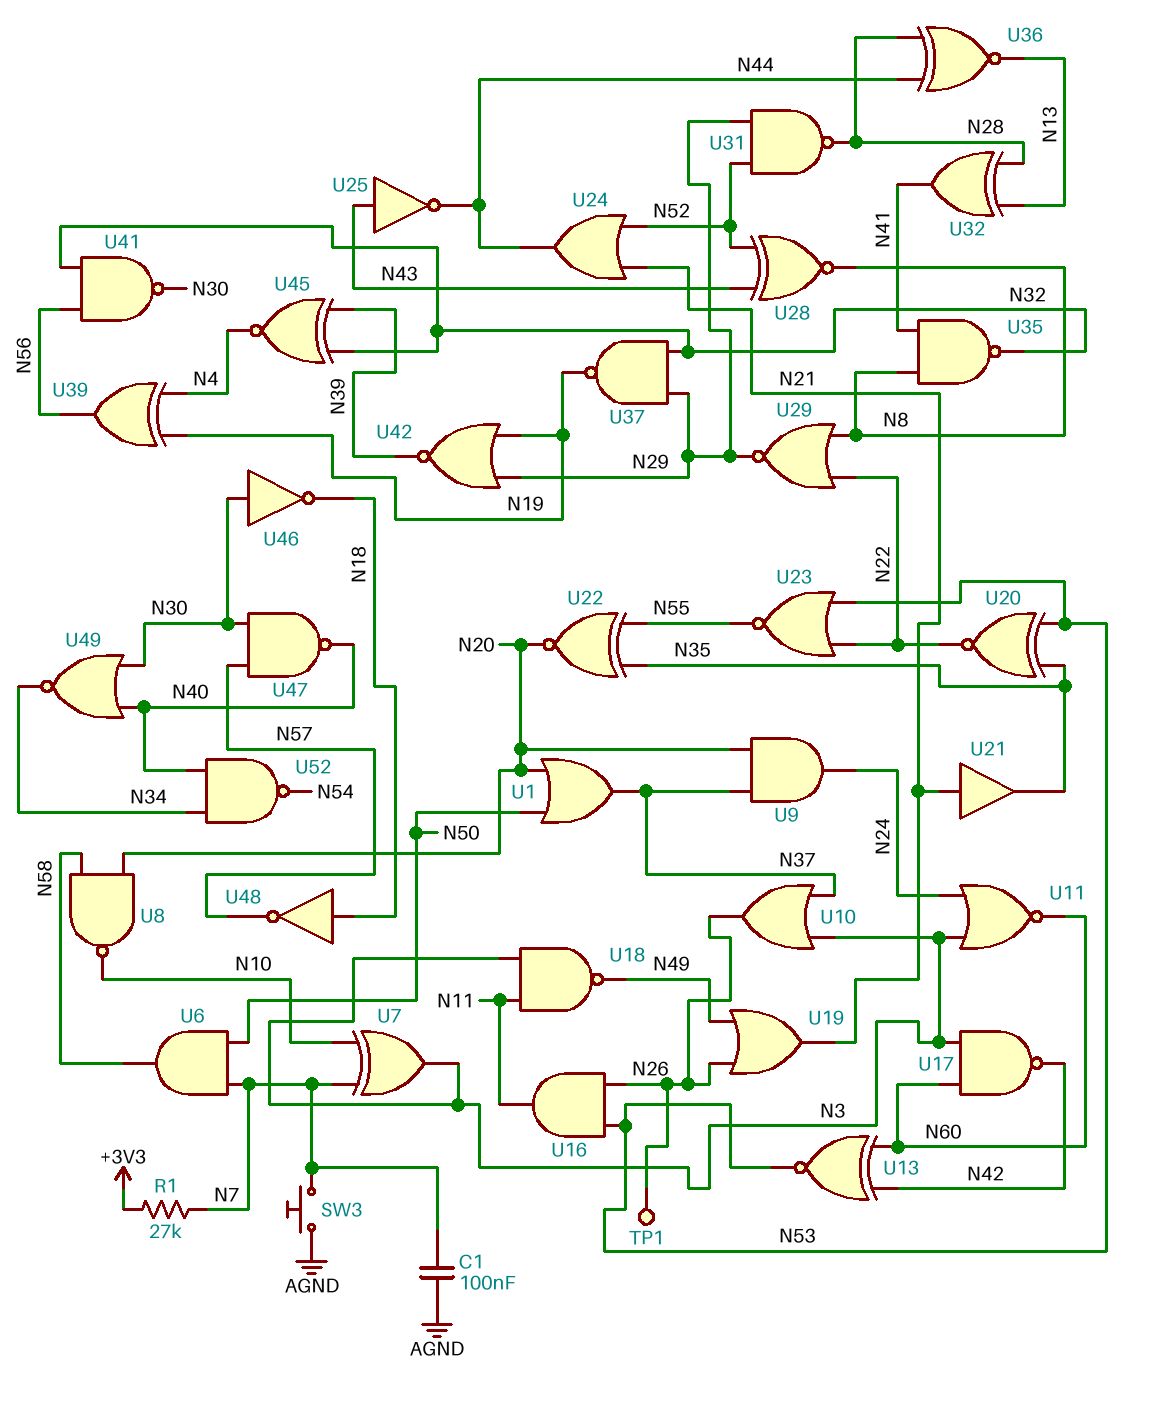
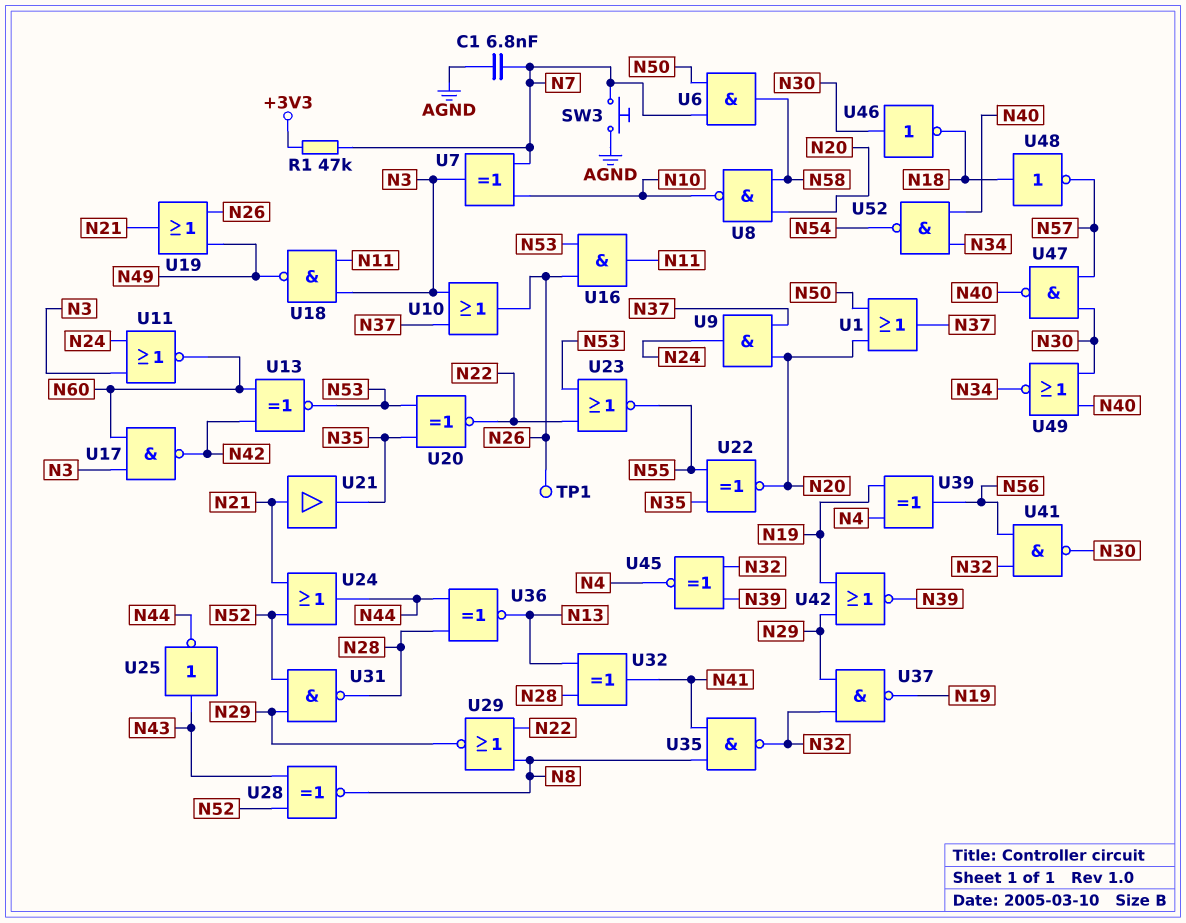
C1: 100nF (AGND, N7) -> 6.8nF (AGND, N7)
R1: 27k (+3V3, N7) -> 47k (+3V3, N7)

